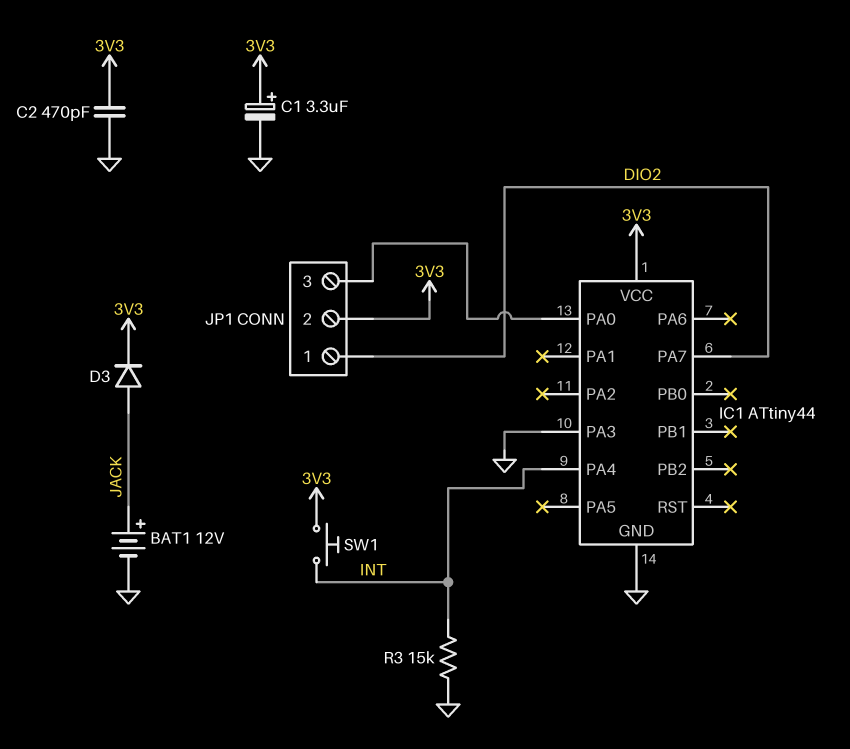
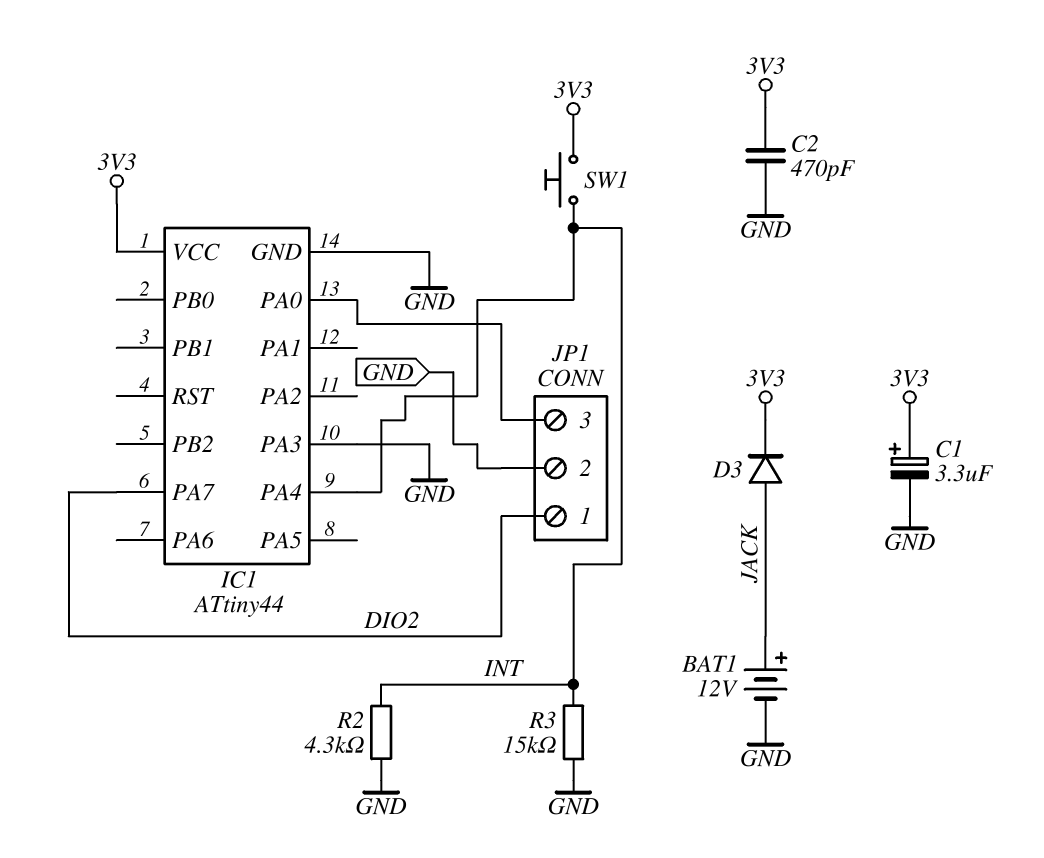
JP1 pin 2: 3V3 -> GND
R2: none -> 4.3k (GND, INT)

